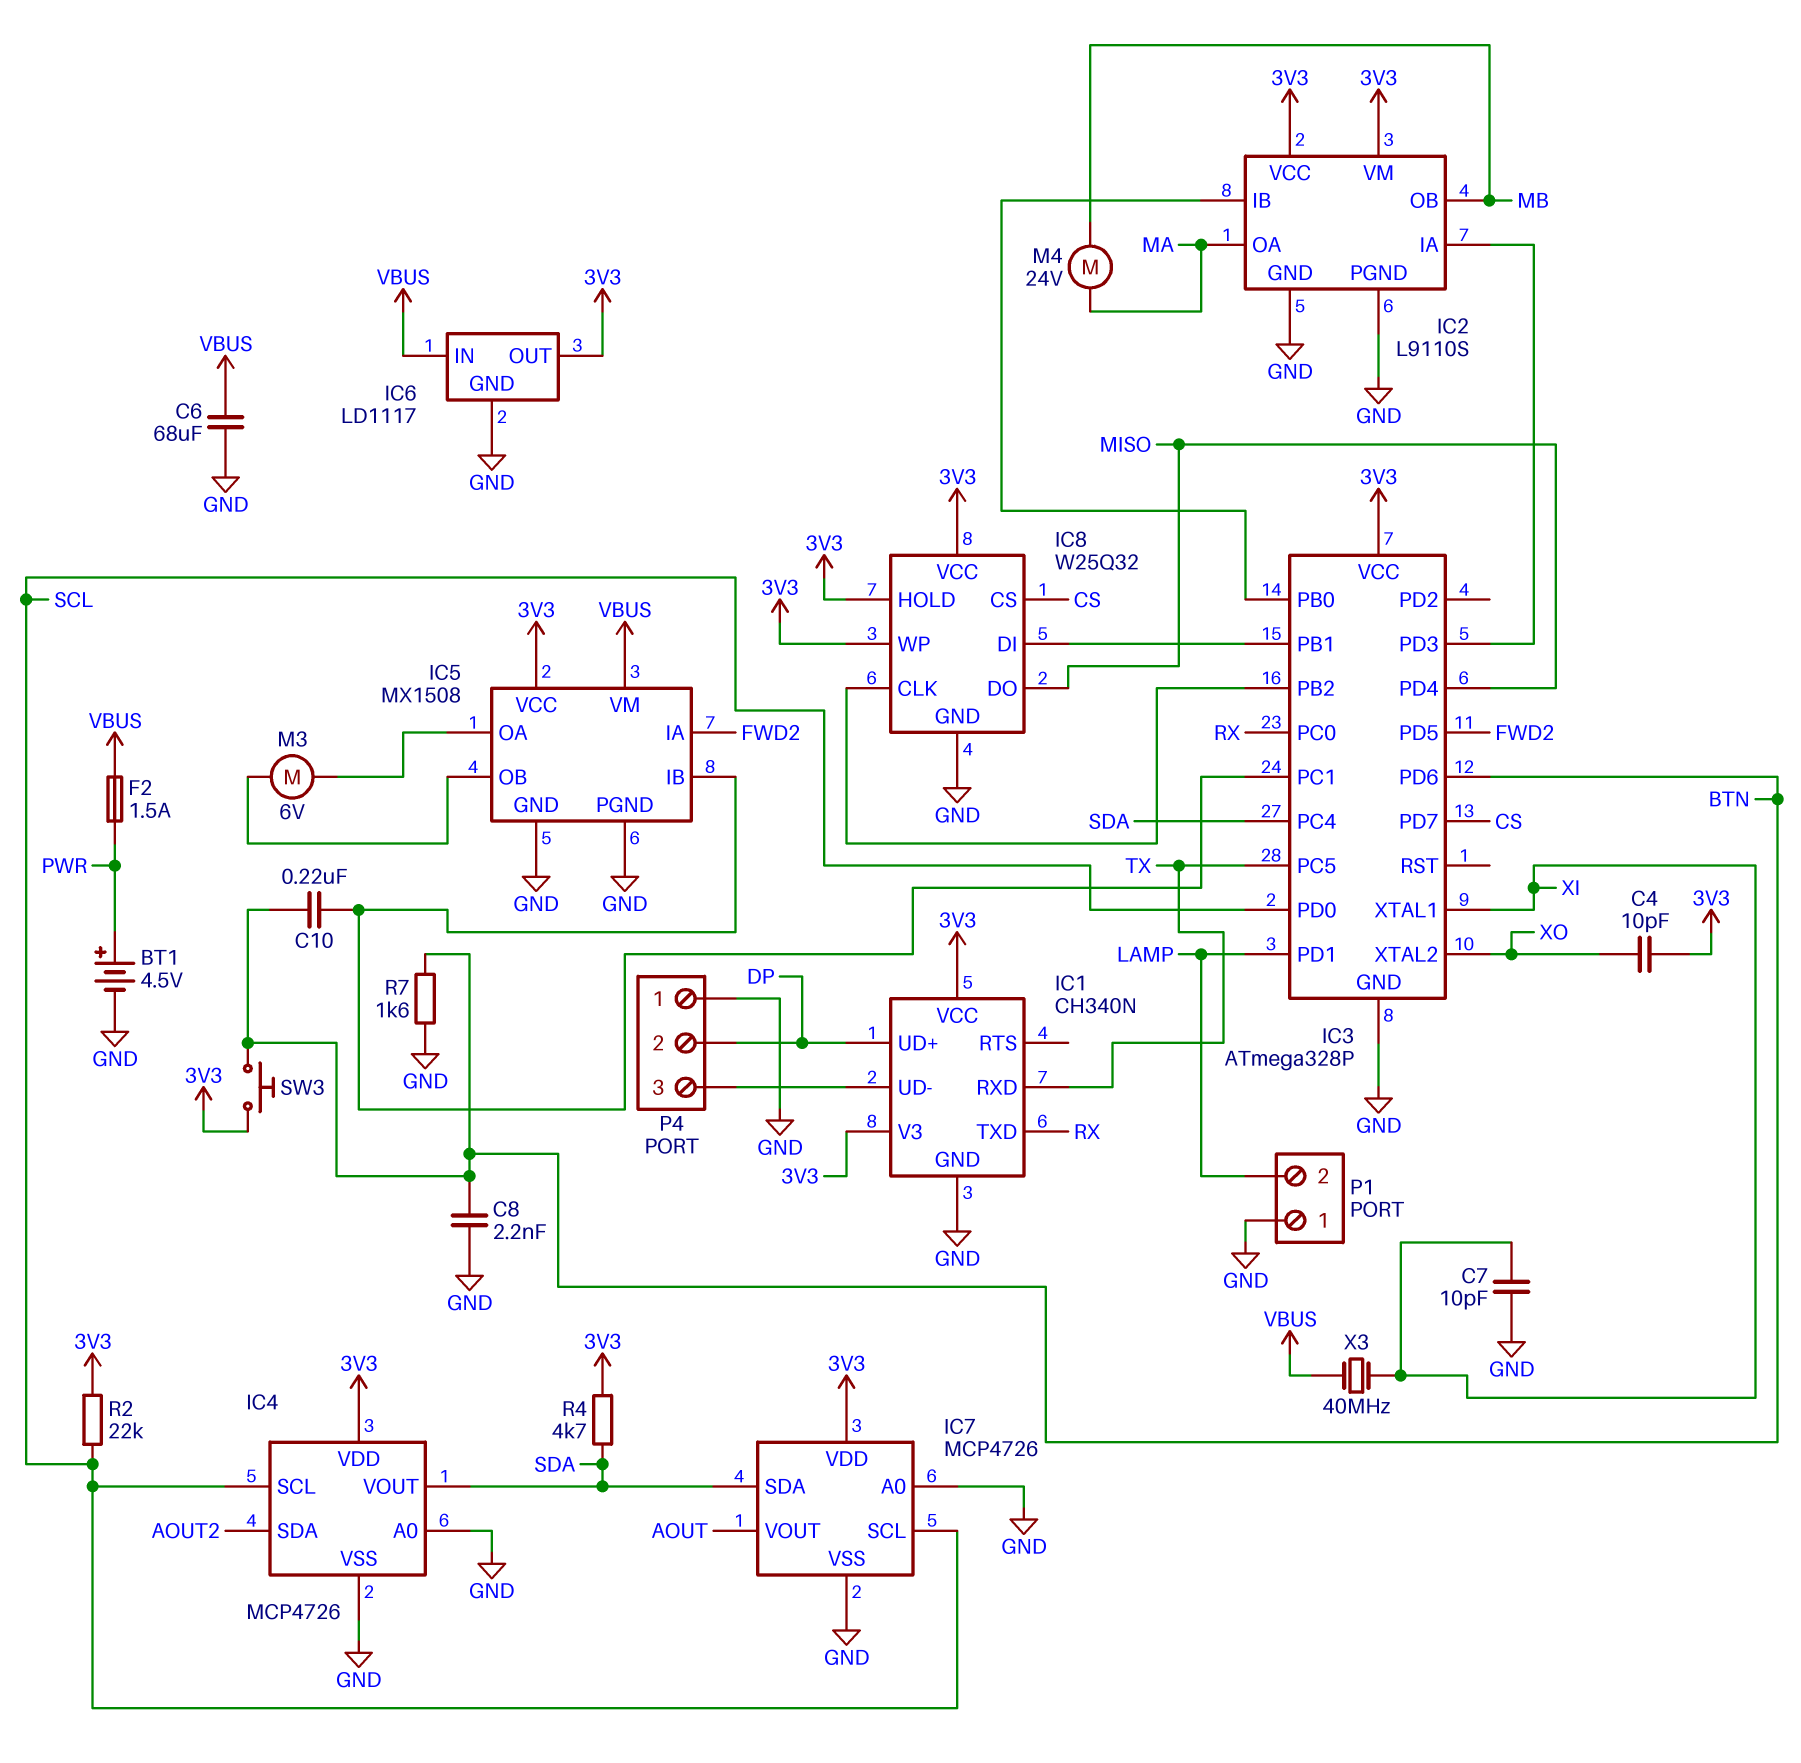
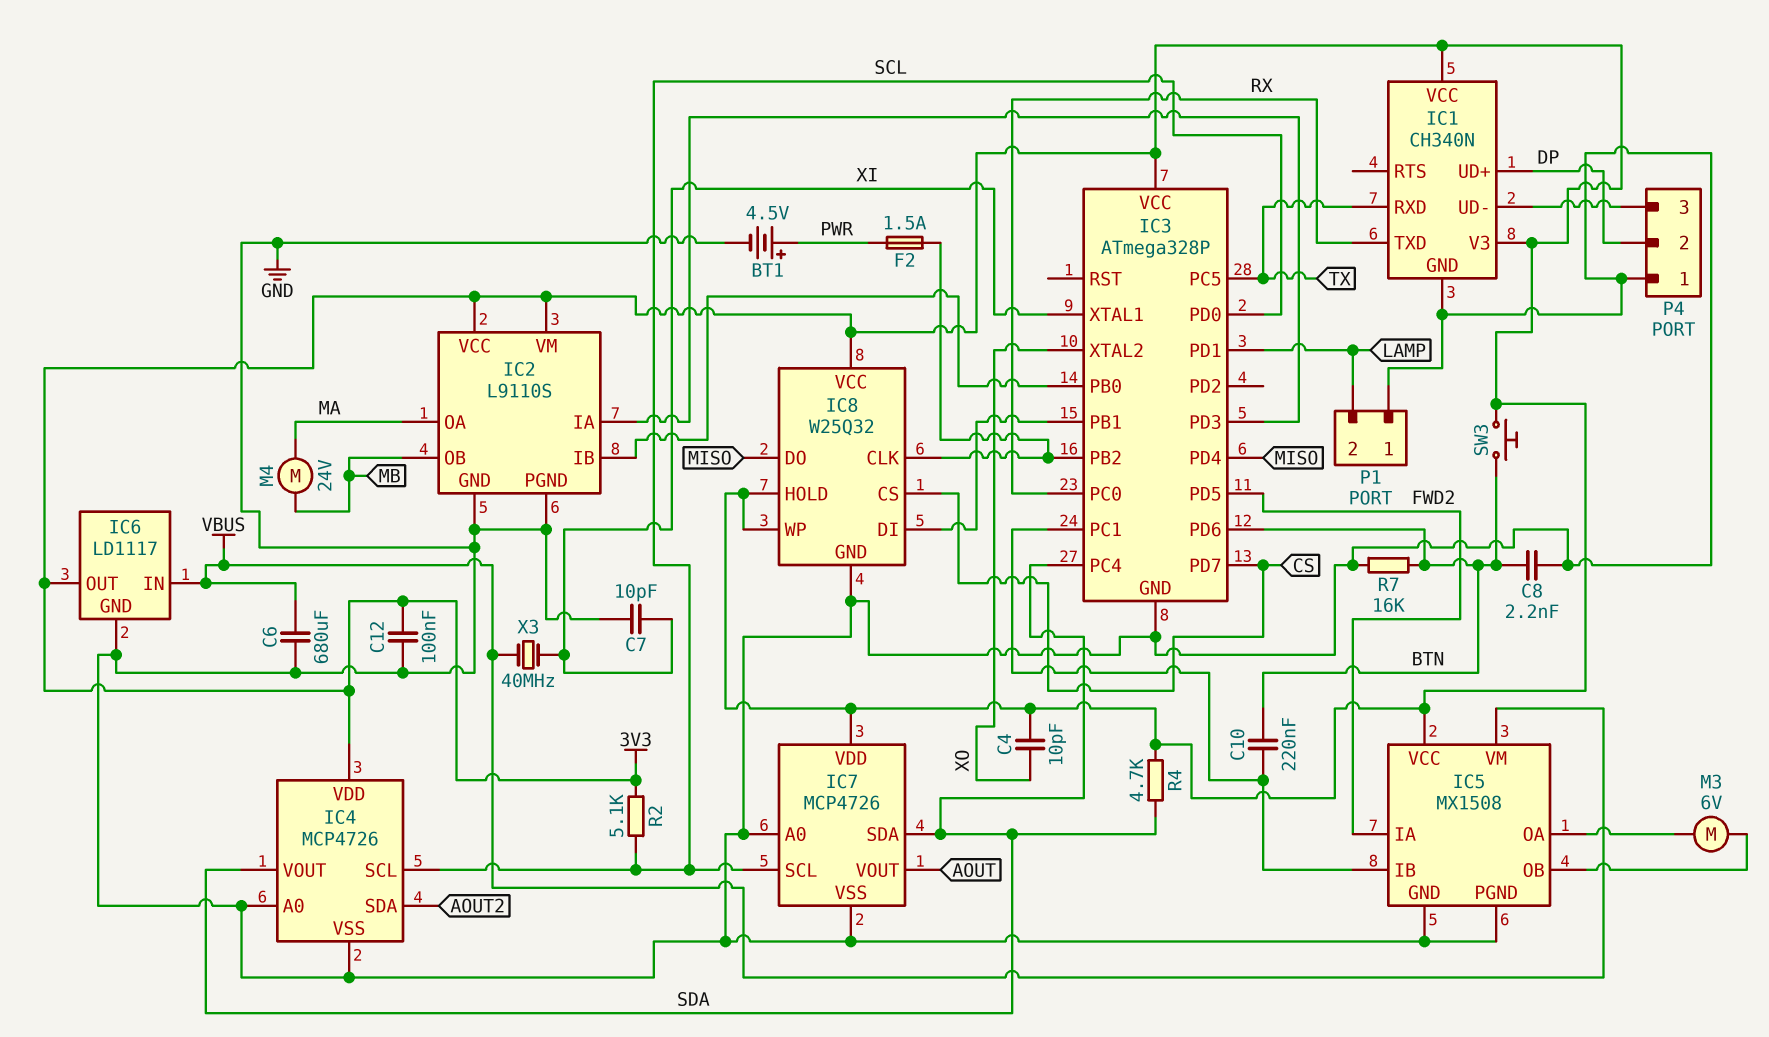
C6: 68uF (GND, VBUS) -> 680uF (GND, VBUS)
C12: none -> 100nF (3V3, GND)
F2: 1.5A (PWR, VBUS) -> 1.5A (IC3/PB2, PWR)
R2: 22k (3V3, SCL) -> 5.1k (3V3, SCL)
R7: 1.6k (BTN, GND) -> 16k (BTN, GND)

